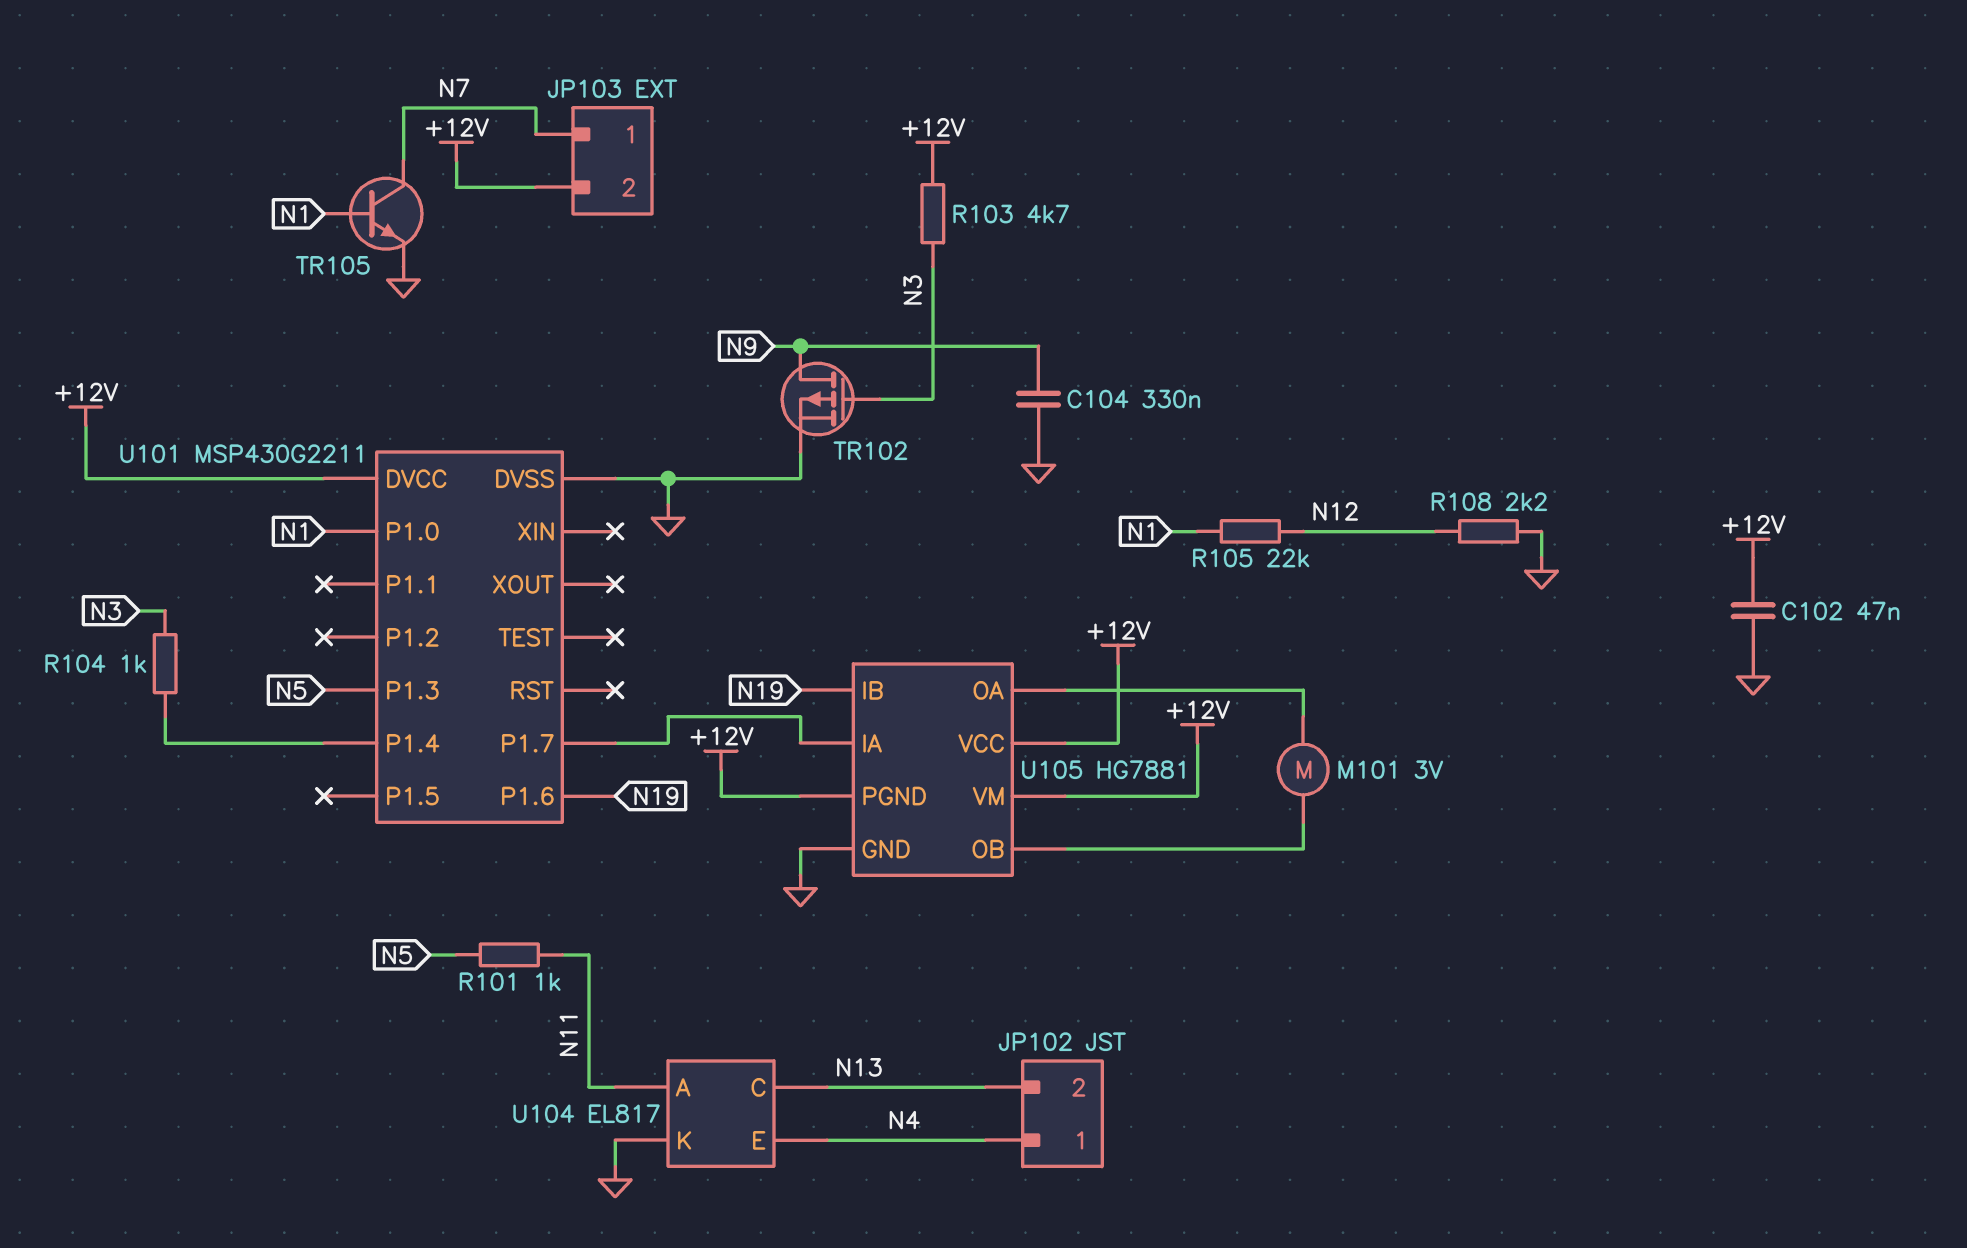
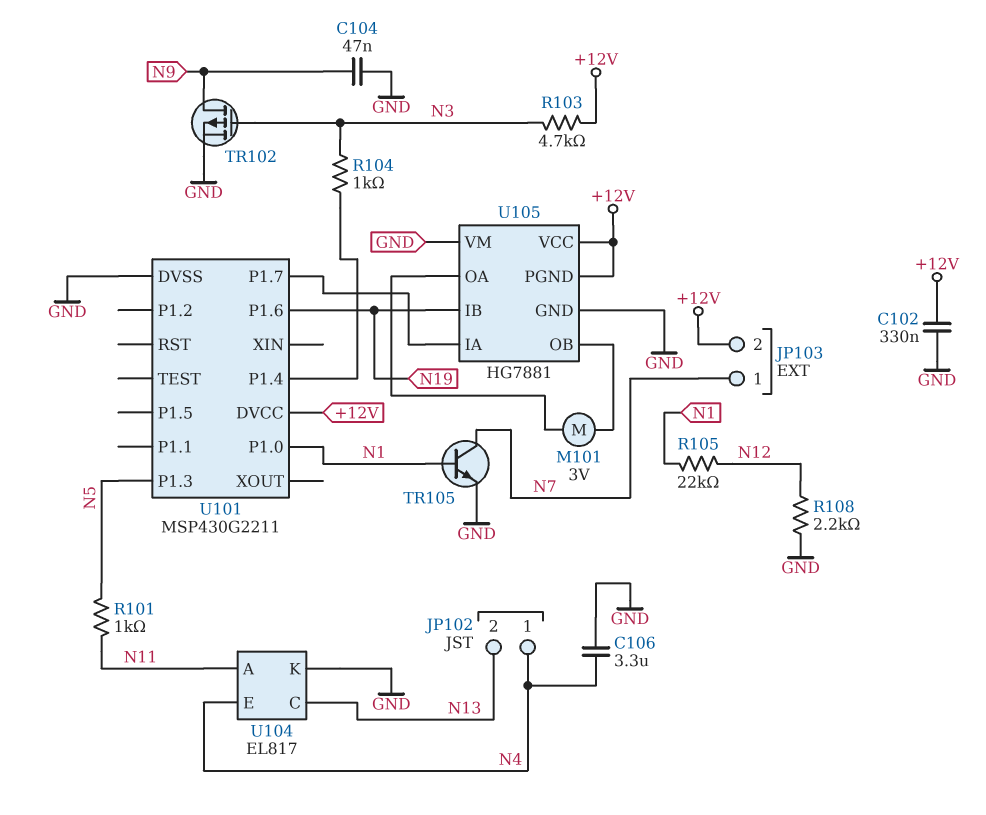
C102: 47nF (+12V, GND) -> 330nF (+12V, GND)
C104: 330nF (GND, N9) -> 47nF (GND, N9)
C106: none -> 3.3uF (GND, N4)
U105 pin VM: +12V -> GND

